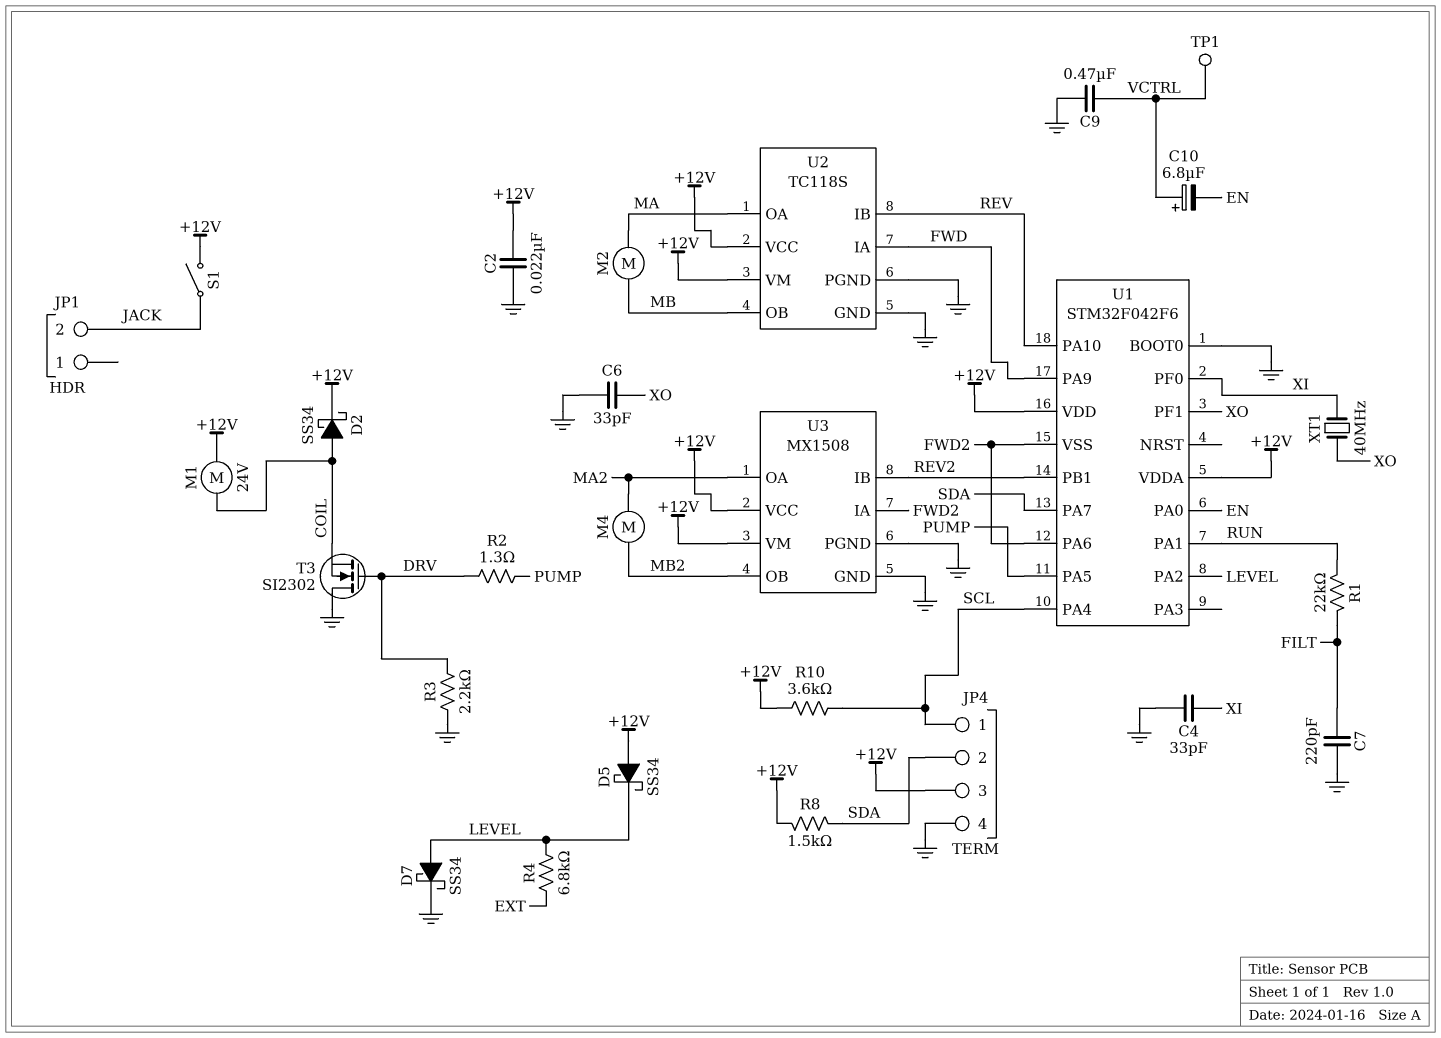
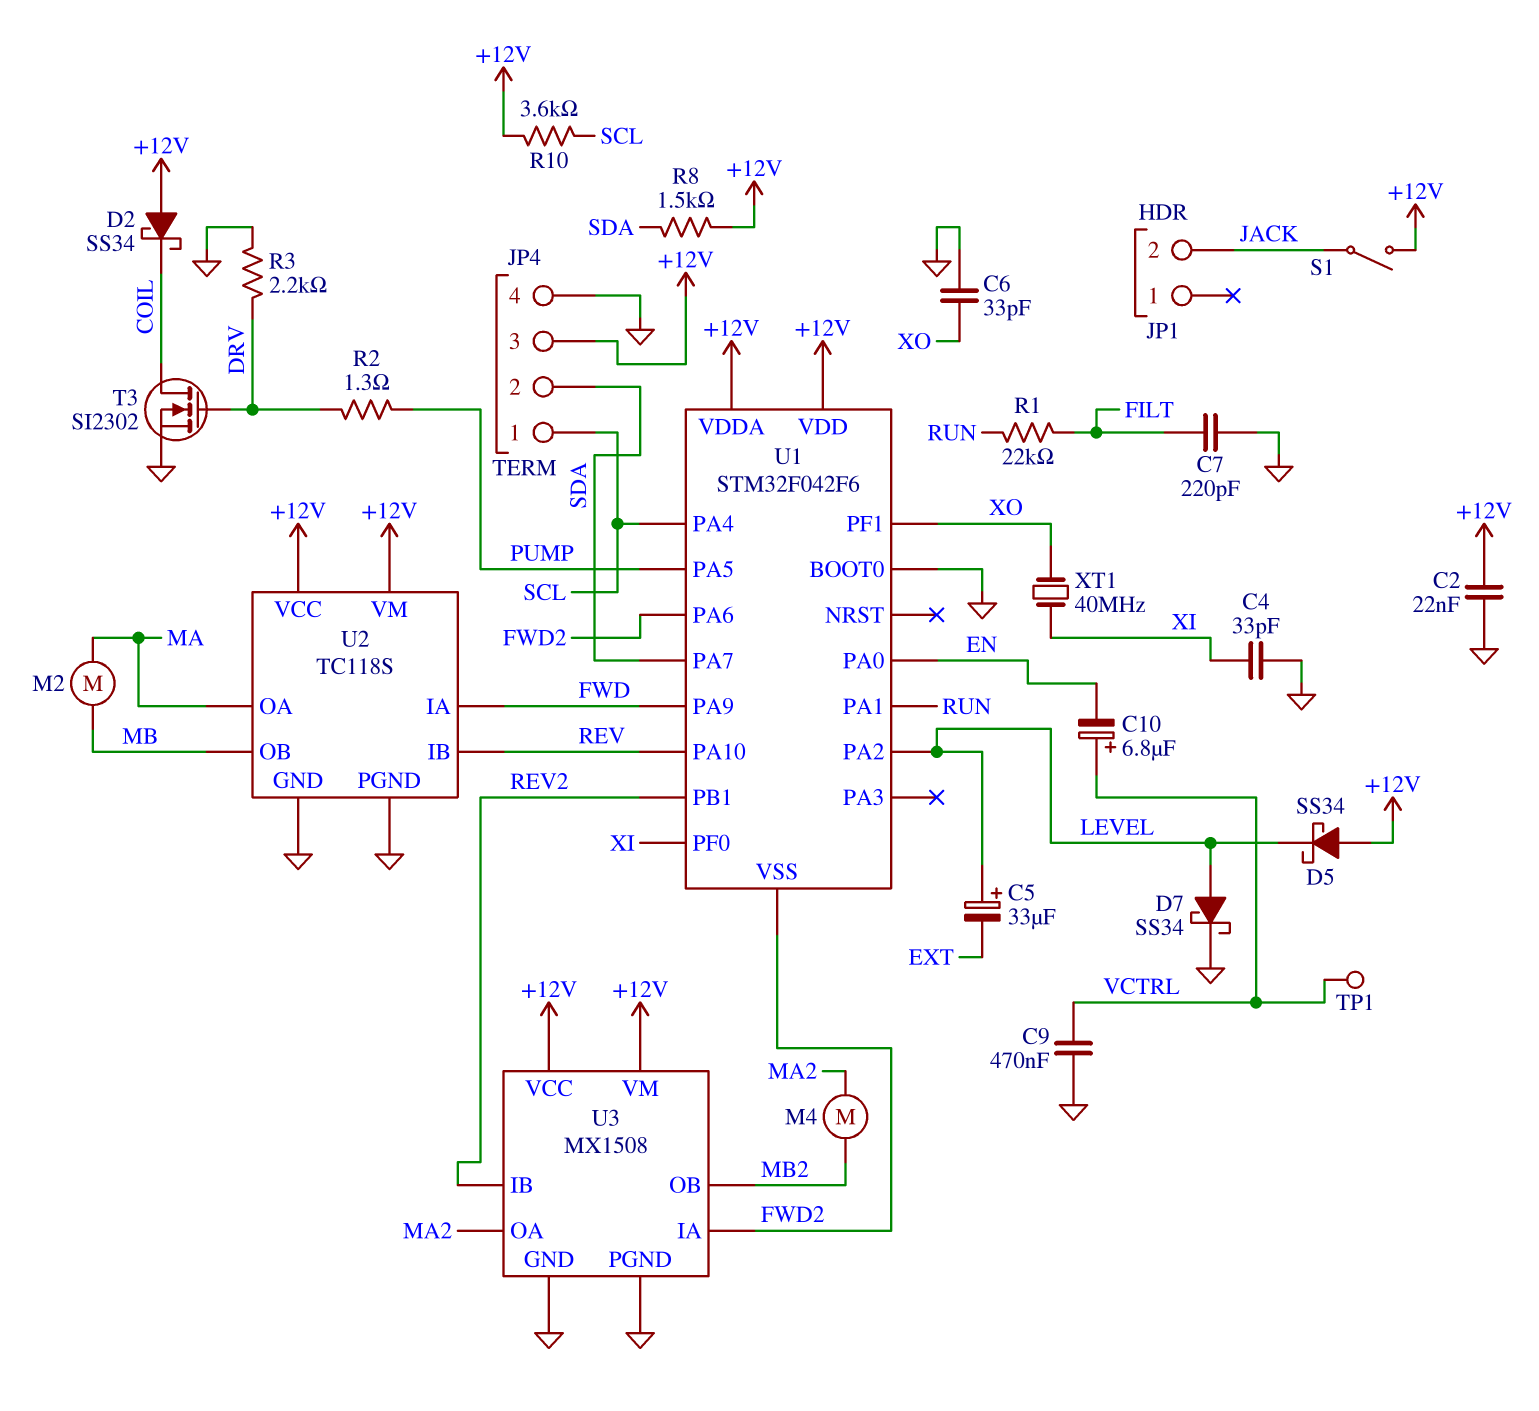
C5: none -> 33uF (plus LEVEL, minus EXT)
D2: schottky SS34 (A COIL, K +12V) -> schottky SS34 (A +12V, K COIL)
M1: motor 24V (+12V, COIL) -> none
R4: 6.8k (EXT, LEVEL) -> none
T3: NMOS SI2302 (G DRV, D GND, S COIL) -> NMOS SI2302 (G DRV, D COIL, S GND)

